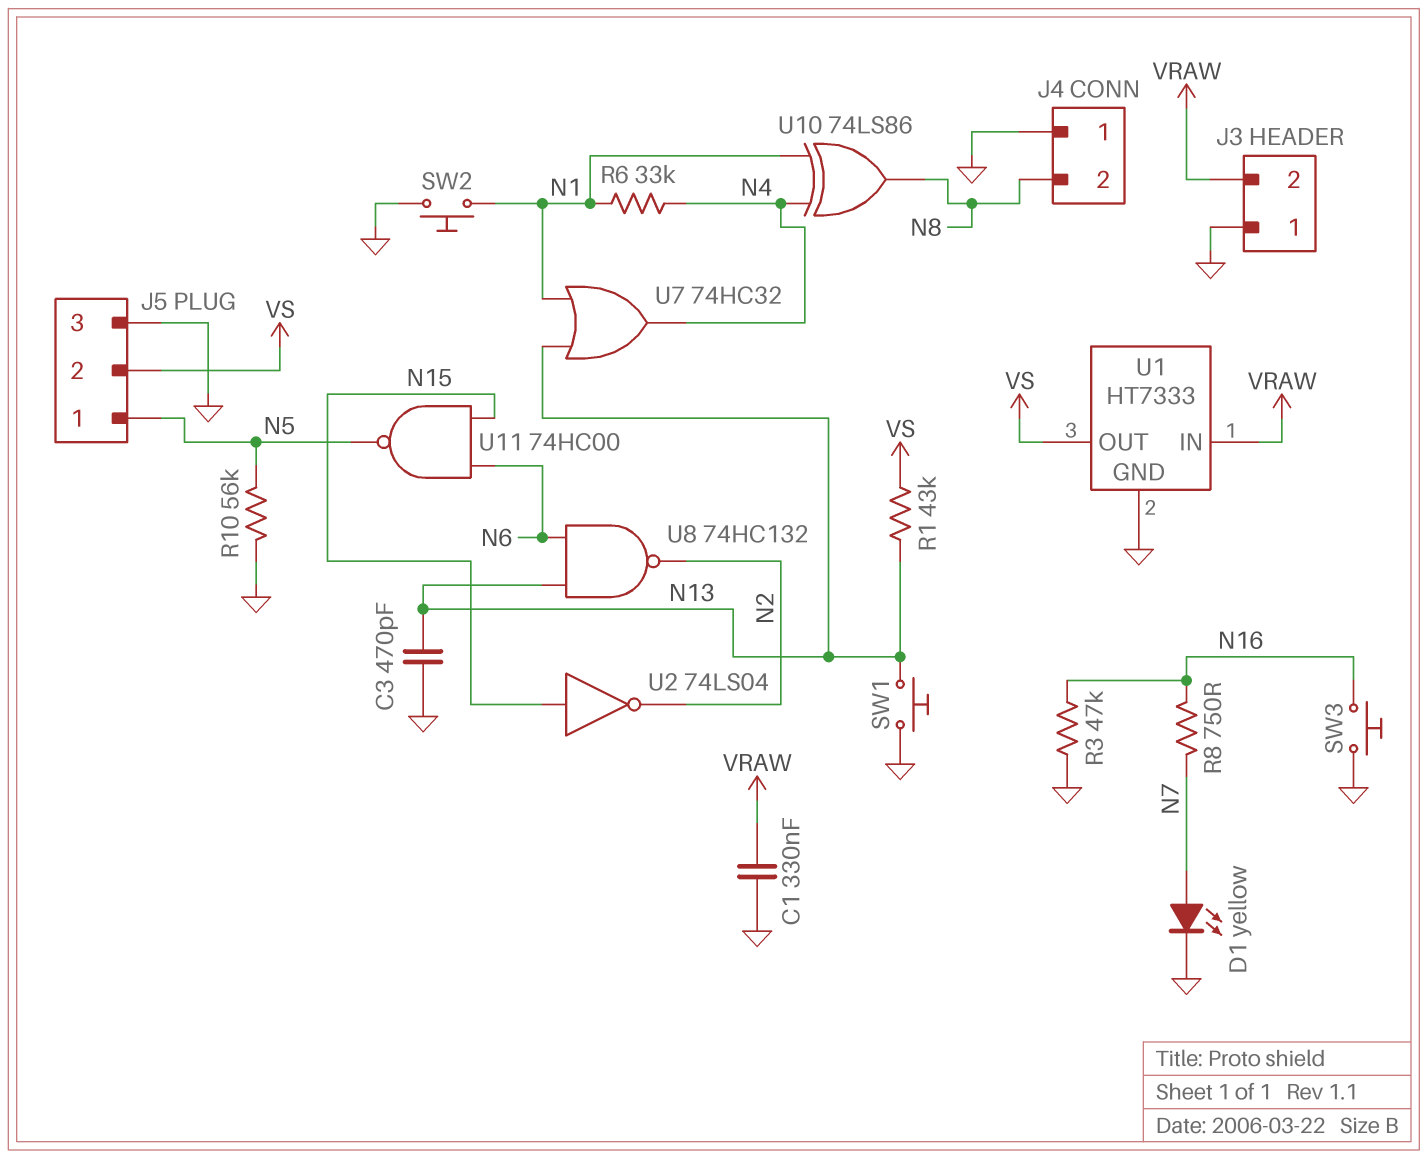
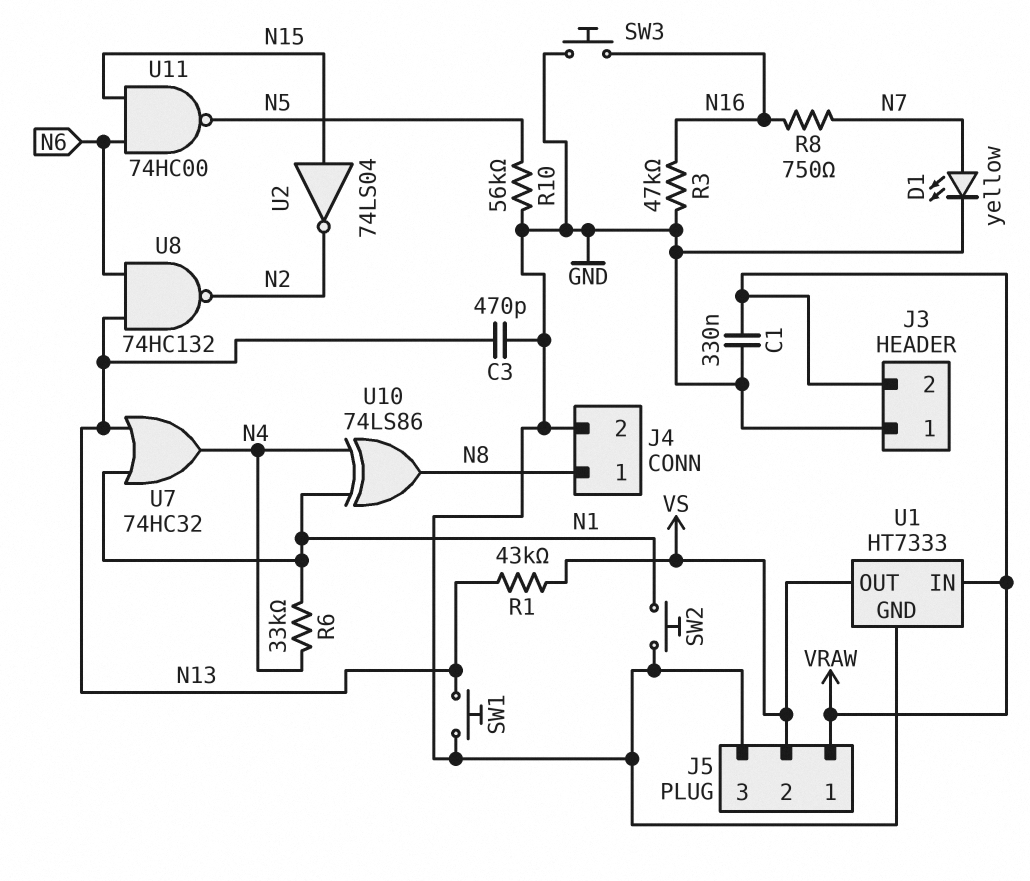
J4 pin 1: GND -> N8
J4 pin 2: N8 -> GND
J5 pin 1: N5 -> VRAW

